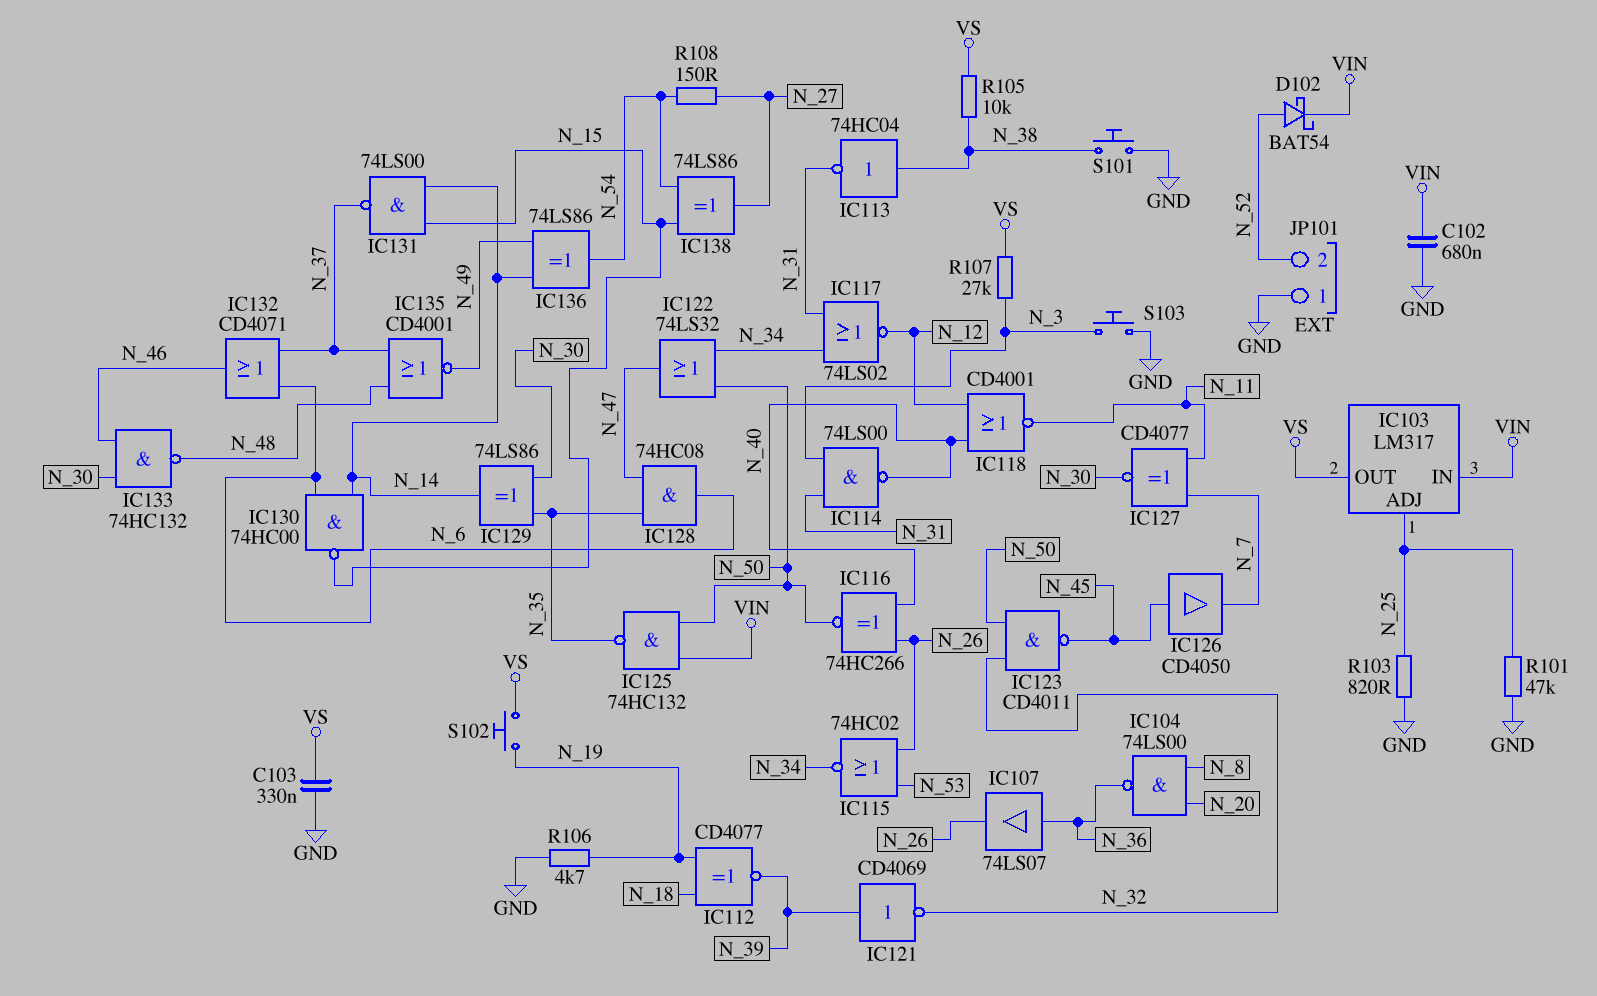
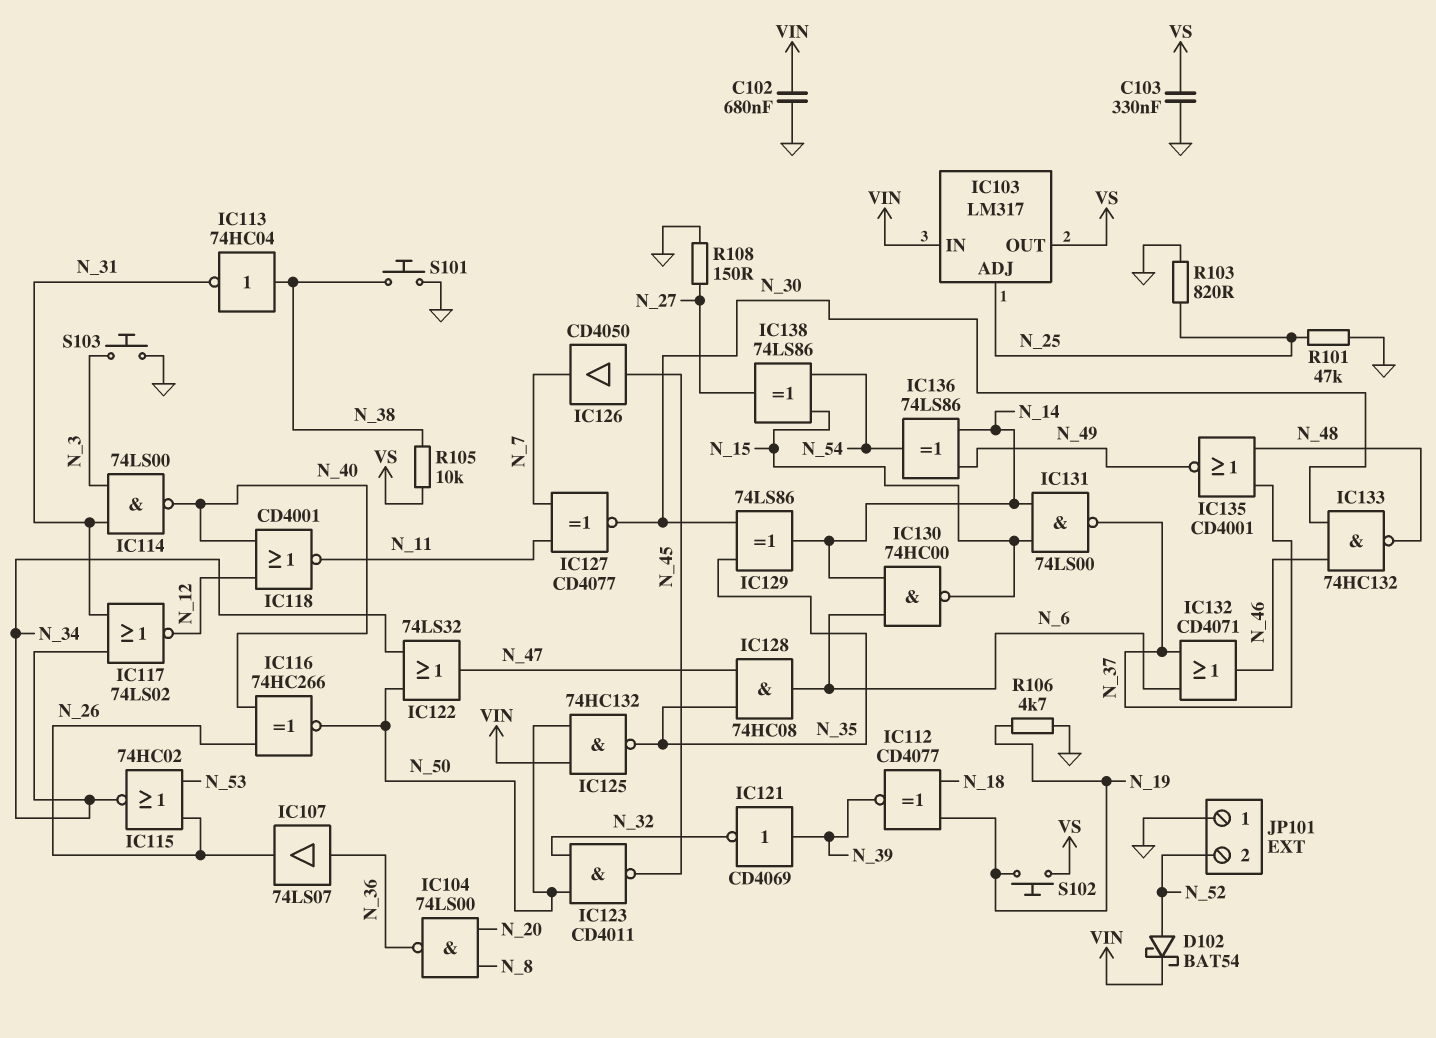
R107: 27k (N_3, VS) -> none
R108: 150 (N_27, N_54) -> 150 (GND, N_27)

